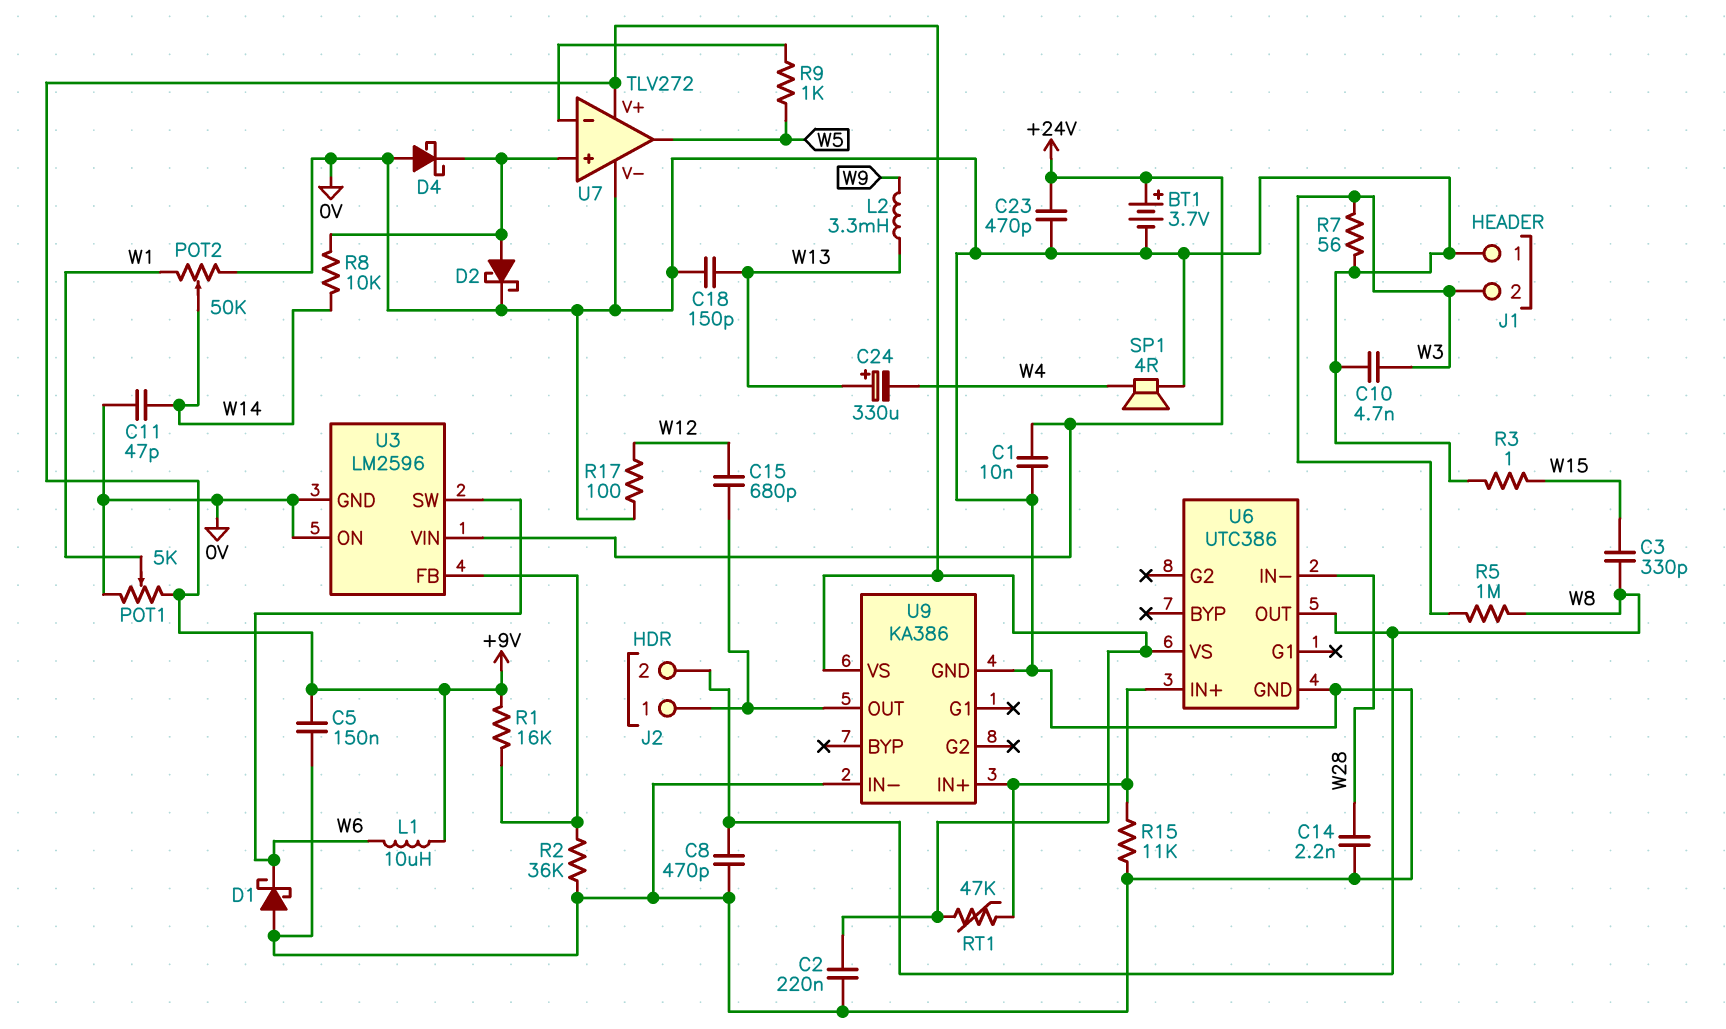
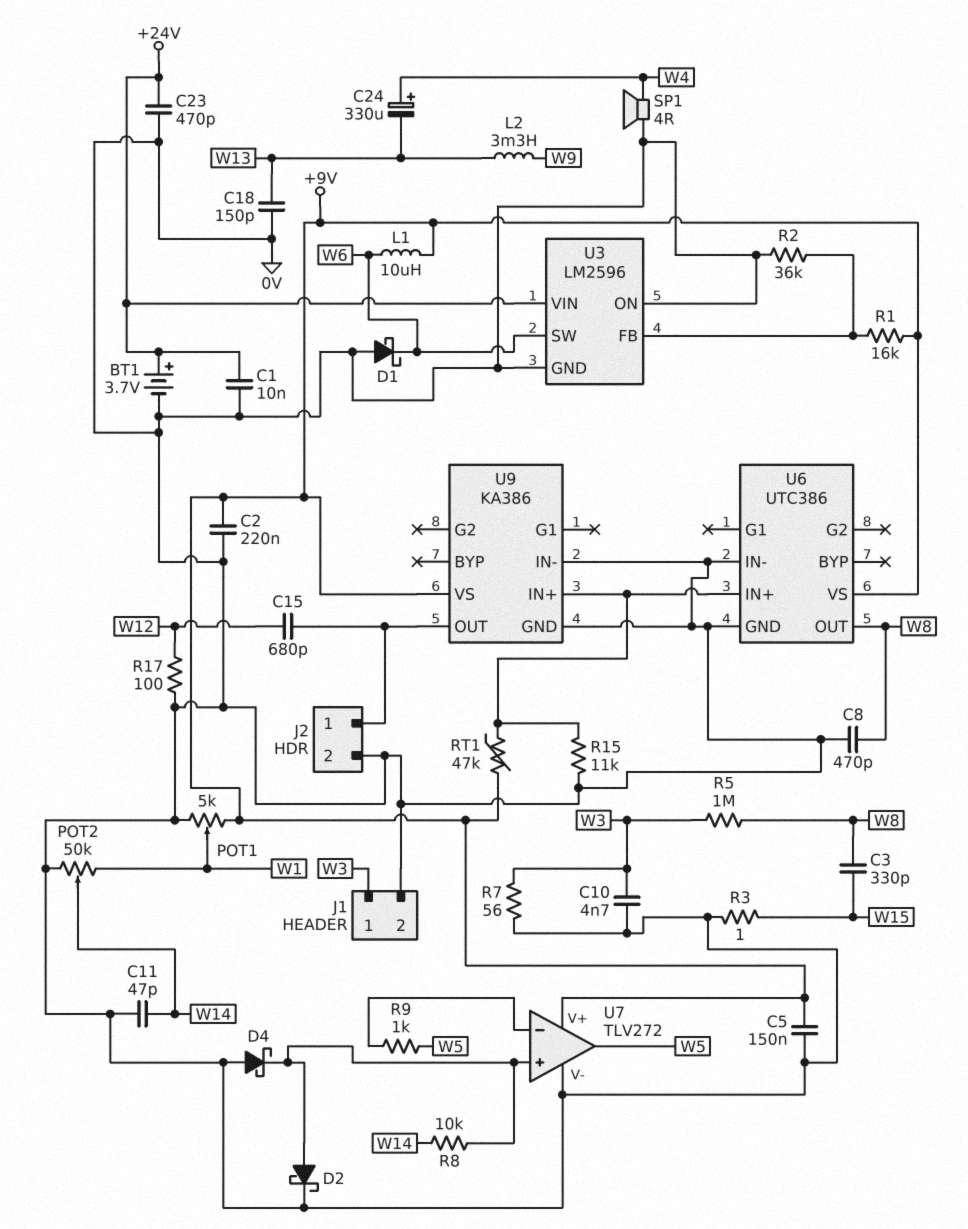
C14: 2.2nF (0V, W28) -> none
C24: 330uF (plus W13, minus W4) -> 330uF (plus W4, minus W13)
J1 pin 1: 0V -> W3
J1 pin 2: W3 -> 0V
J2 pin 2: W8 -> 0V
U6 pin IN-: W28 -> 0V

